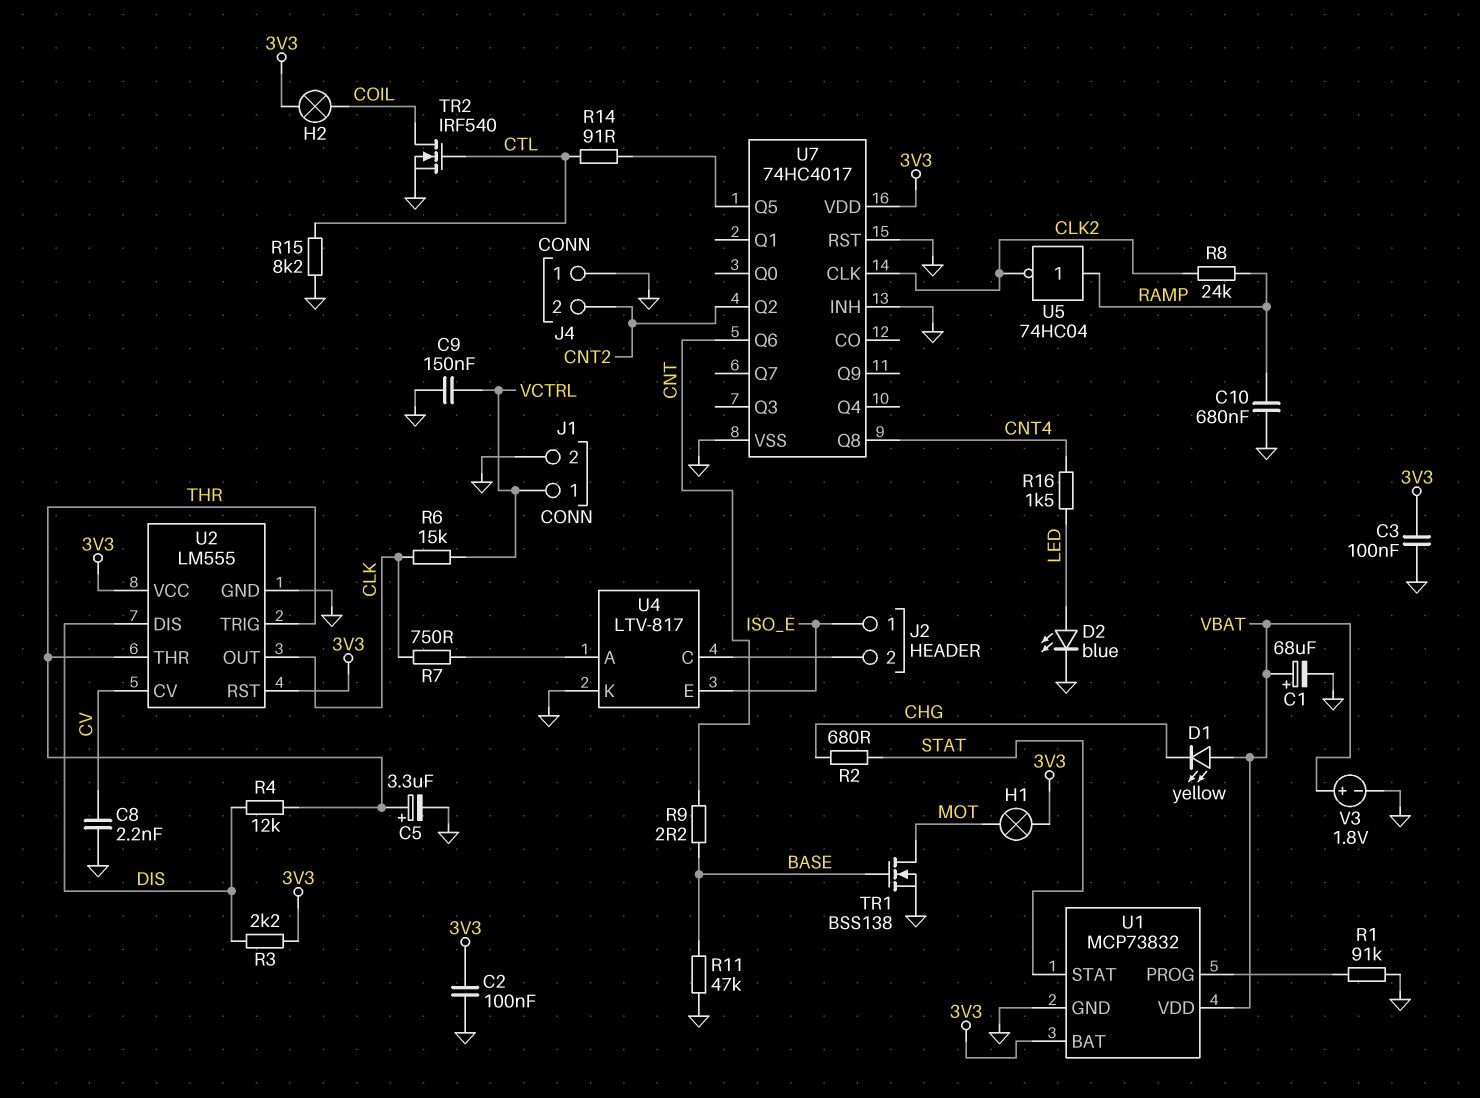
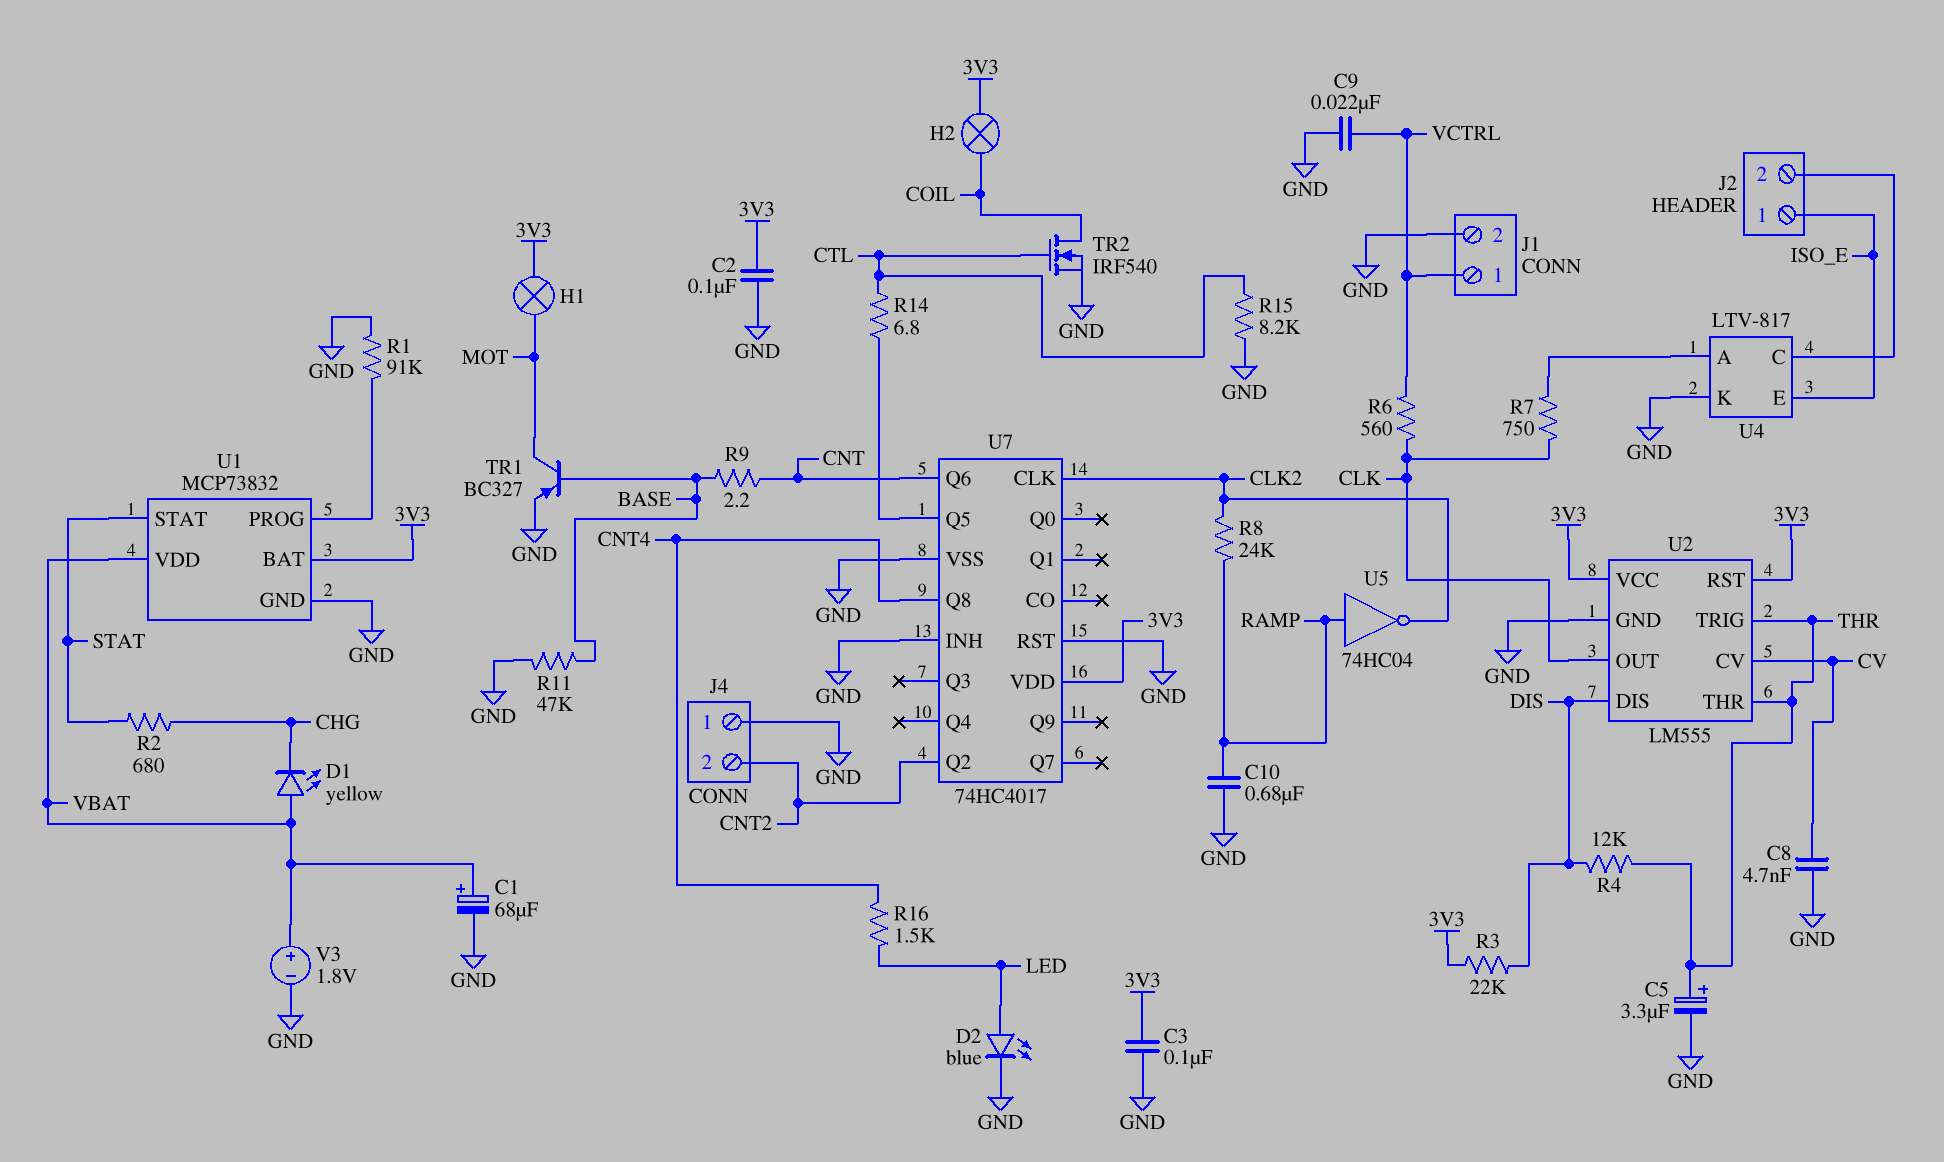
C8: 2.2nF (CV, GND) -> 4.7nF (CV, GND)
C9: 150nF (GND, VCTRL) -> 22nF (GND, VCTRL)
R3: 2.2k (3V3, DIS) -> 22k (3V3, DIS)
R6: 15k (CLK, VCTRL) -> 560 (CLK, VCTRL)
R14: 91 (CTL, U7/Q5) -> 6.8 (CTL, U7/Q5)
TR1: NMOS BSS138 (G BASE, D MOT, S GND) -> PNP BC327 (B BASE, C MOT, E GND)

